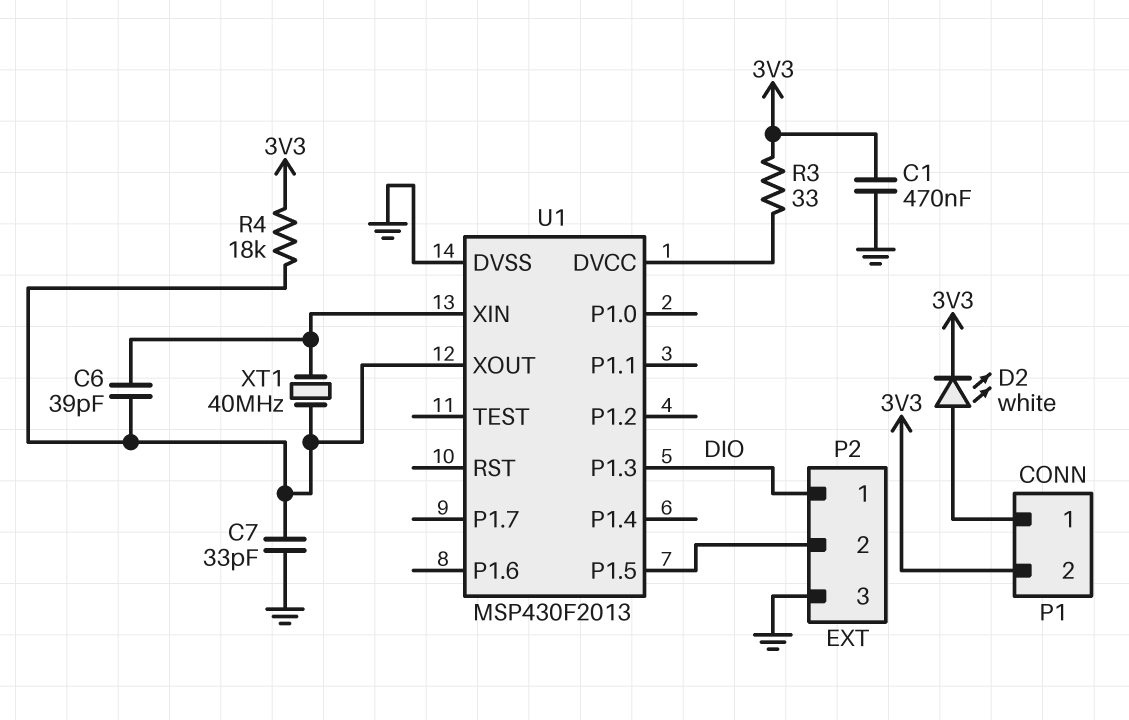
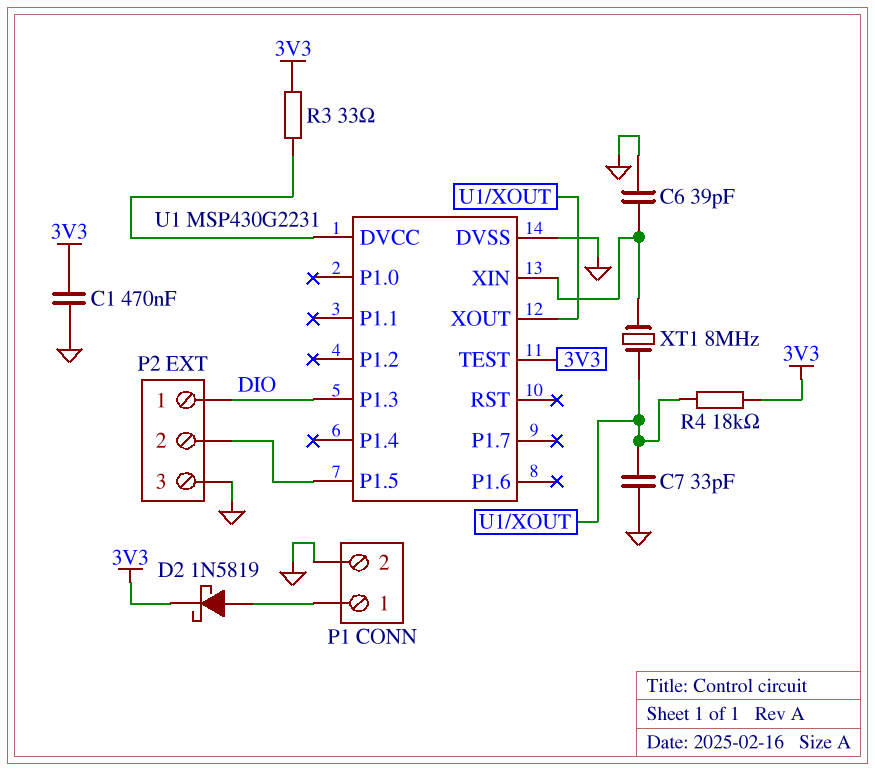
C6: 39pF (U1/XIN, U1/XOUT) -> 39pF (GND, U1/XIN)
D2: LED white (A P1/1, K 3V3) -> schottky 1N5819 (A P1/1, K 3V3)
P1 pin 2: 3V3 -> GND
U1: MSP430F2013 -> MSP430G2231
U1 pin TEST: none -> 3V3
XT1: 40MHz (U1/XIN, U1/XOUT) -> 8MHz (U1/XIN, U1/XOUT)

